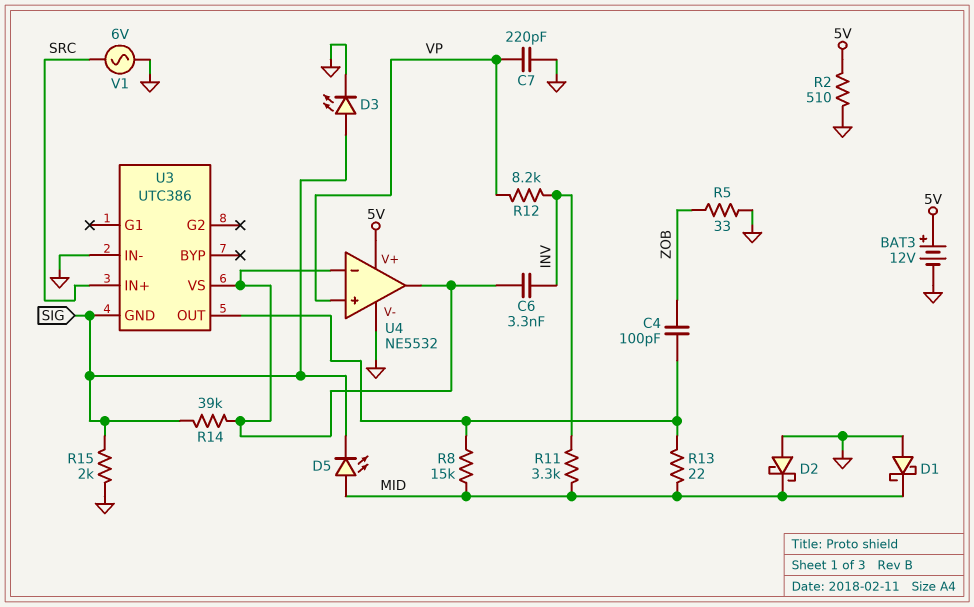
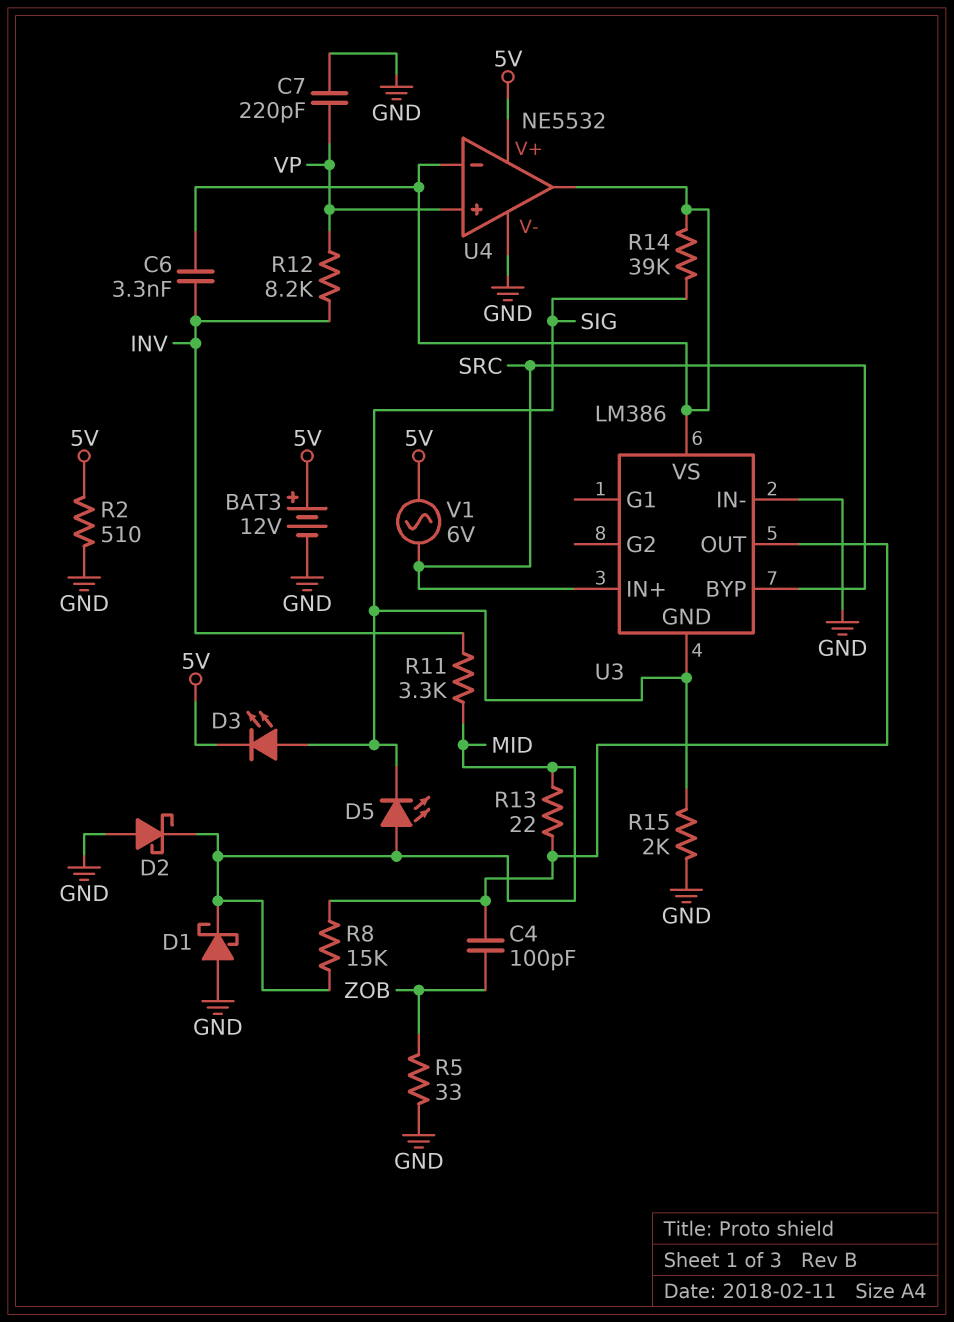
D3: LED (A SIG, K GND) -> LED (A SIG, K 5V)
U3: UTC386 -> LM386
U3 pin BYP: none -> SRC
V1: AC 6V (GND, SRC) -> AC 6V (5V, SRC)

